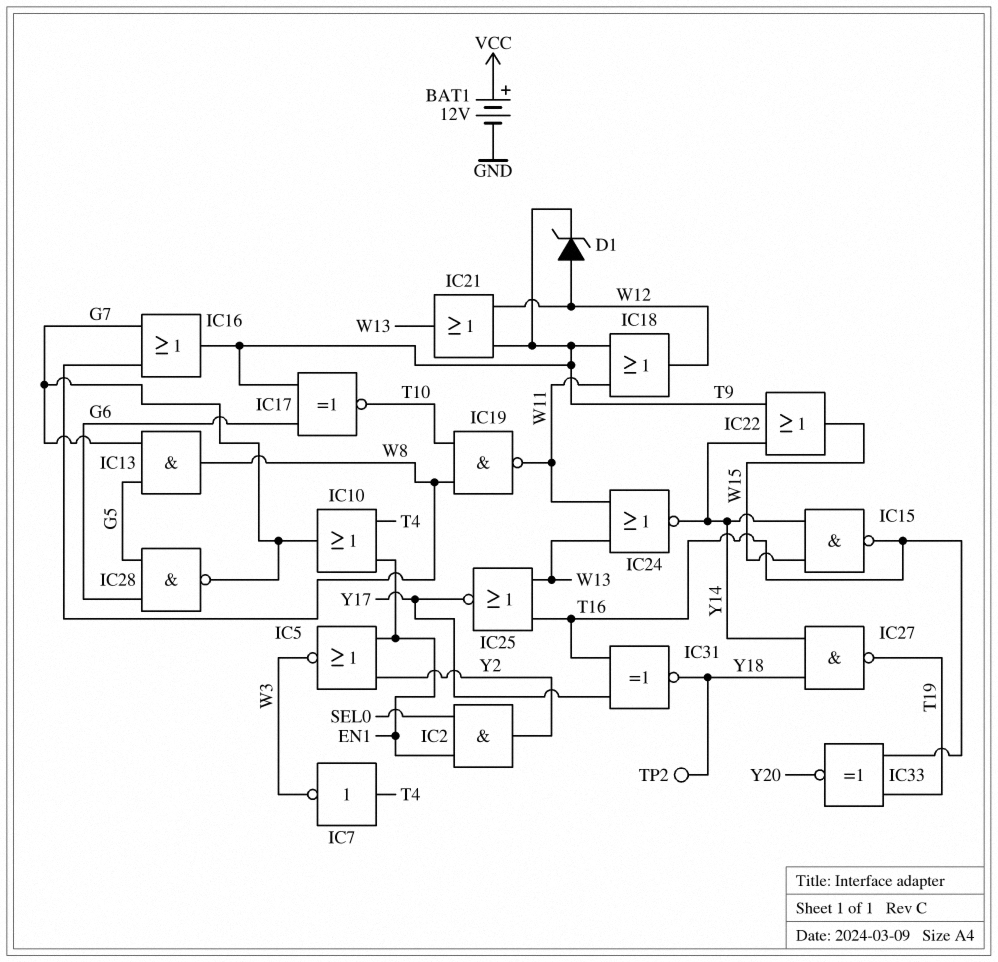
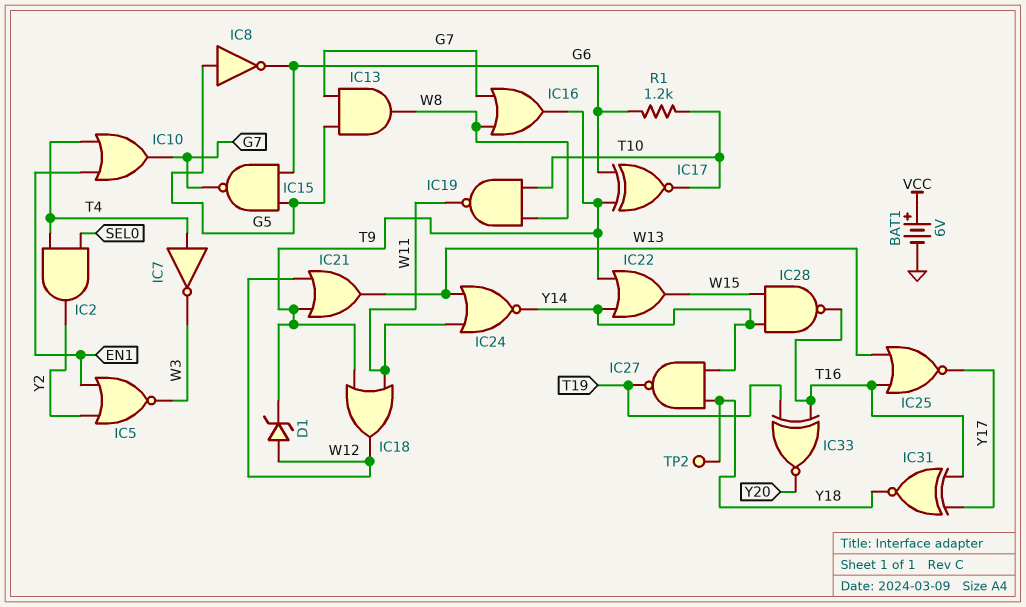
BAT1: 12V (plus VCC, minus GND) -> 6V (plus VCC, minus GND)
IC2: AND (in EN1, in SEL0, out Y2) -> AND (in SEL0, in T4, out Y2)
IC8: none -> NOT (in G5, out G6)
IC15: NAND (in W15, in Y14, out T16) -> NAND (in G5, in G6, out G7)
IC28: NAND (in G5, in G6, out G7) -> NAND (in W15, in Y14, out T16)
R1: none -> 1.2k (G6, T10)

